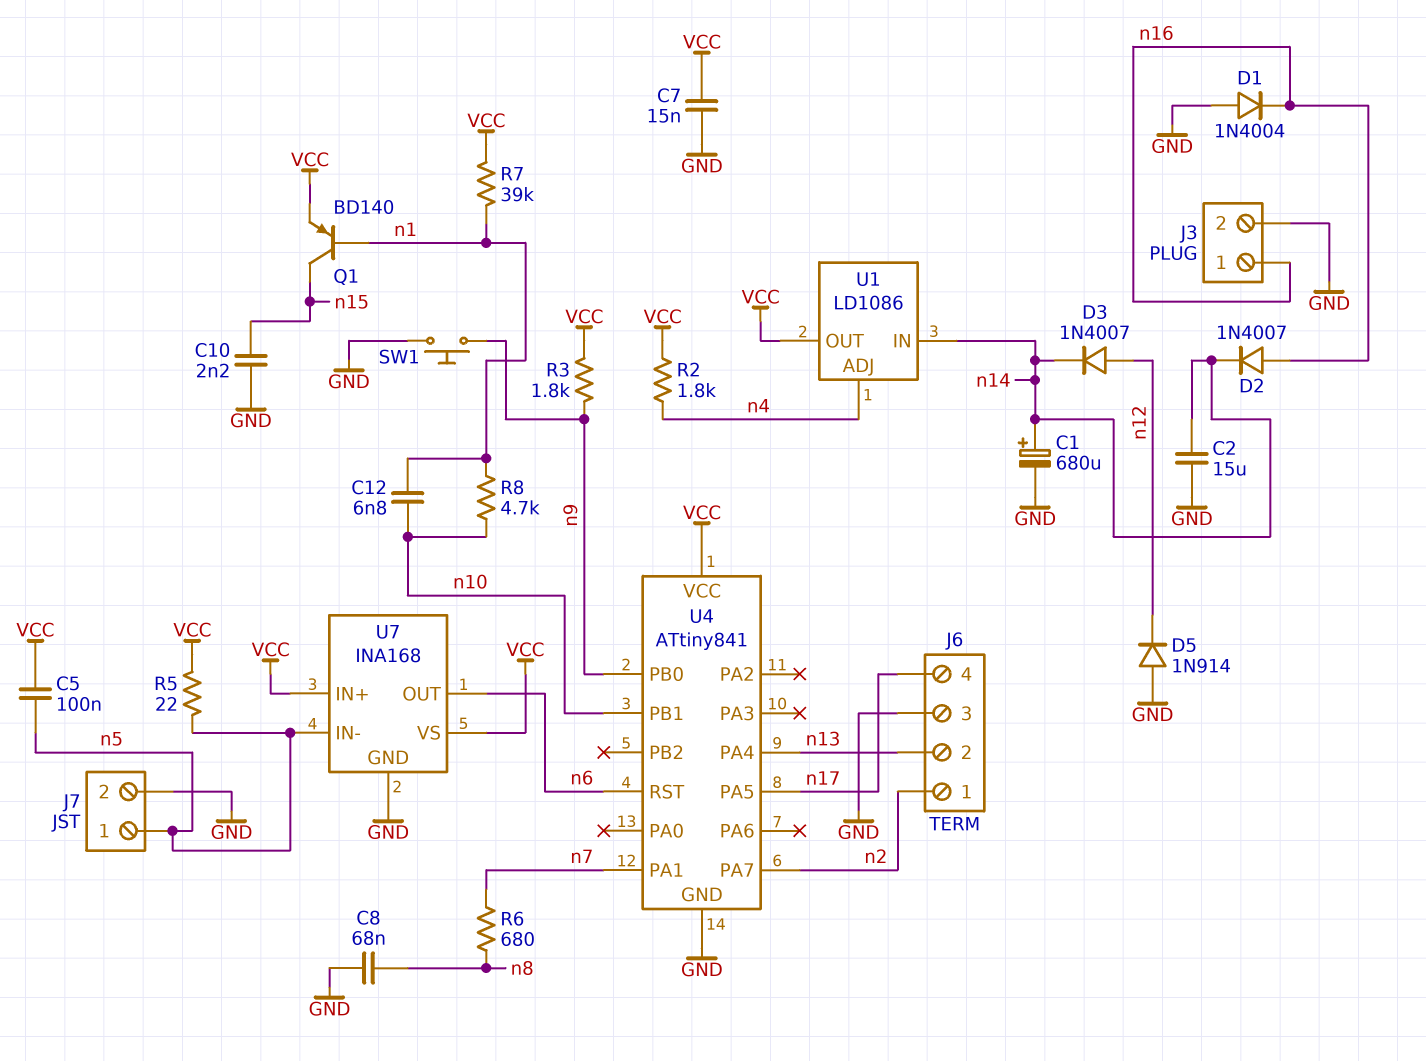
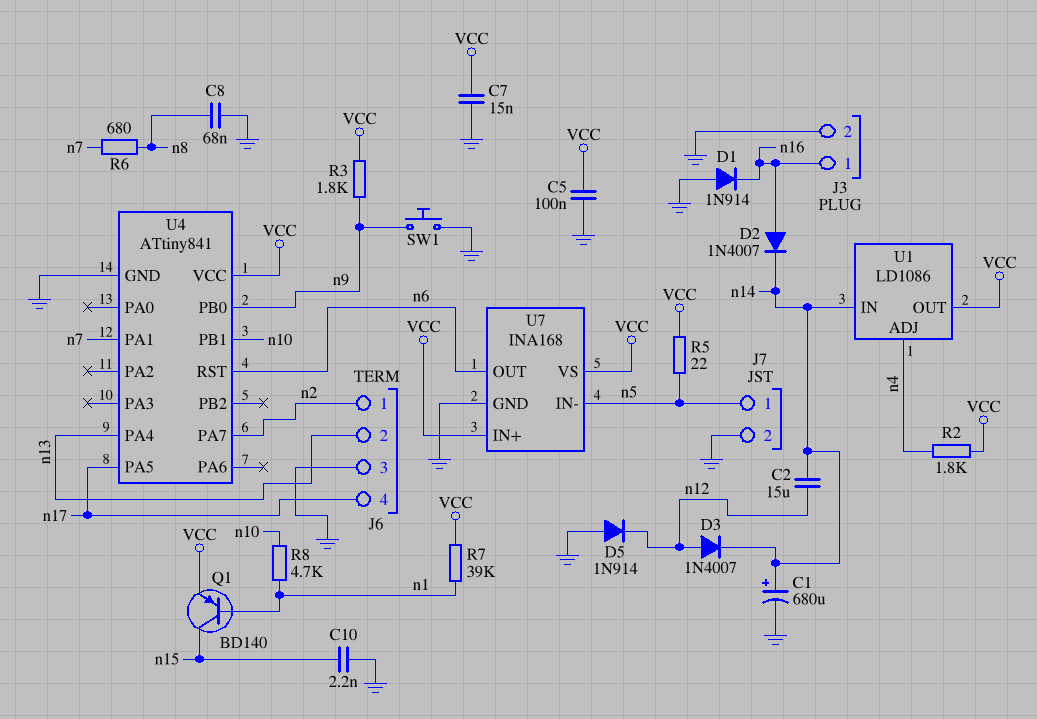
C2: 15uF (GND, n14) -> 15uF (n12, n14)
C5: 100nF (VCC, n5) -> 100nF (GND, VCC)
C12: 6.8nF (n1, n10) -> none
D1: diode 1N4004 (A GND, K n16) -> diode 1N914 (A GND, K n16)

